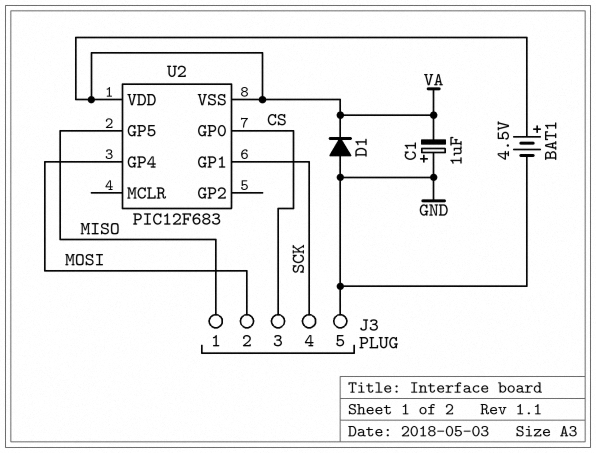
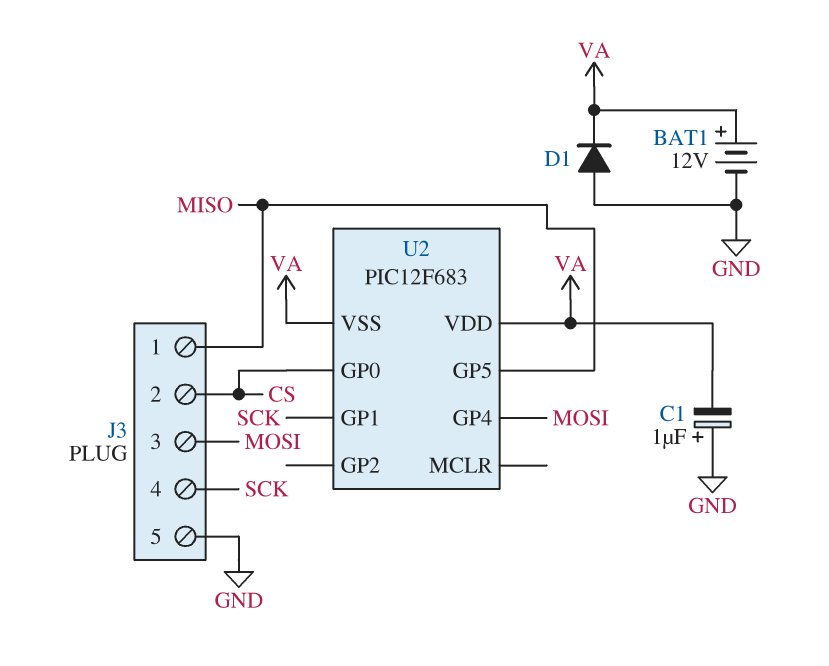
BAT1: 4.5V (plus VA, minus GND) -> 12V (plus VA, minus GND)
J3 pin 2: MOSI -> CS
J3 pin 3: CS -> MOSI

